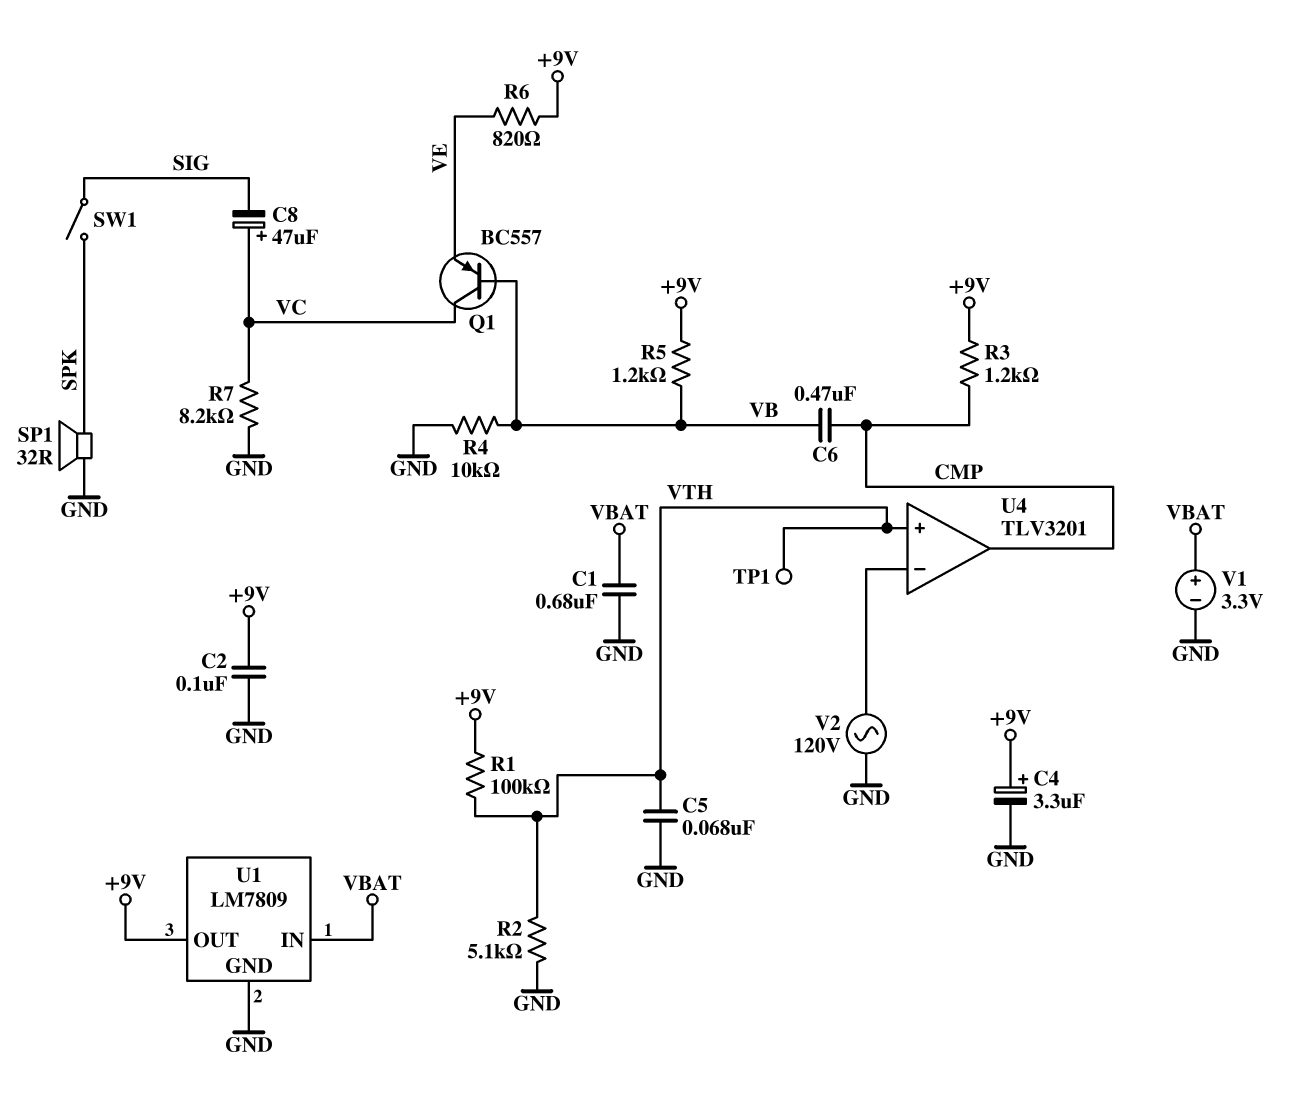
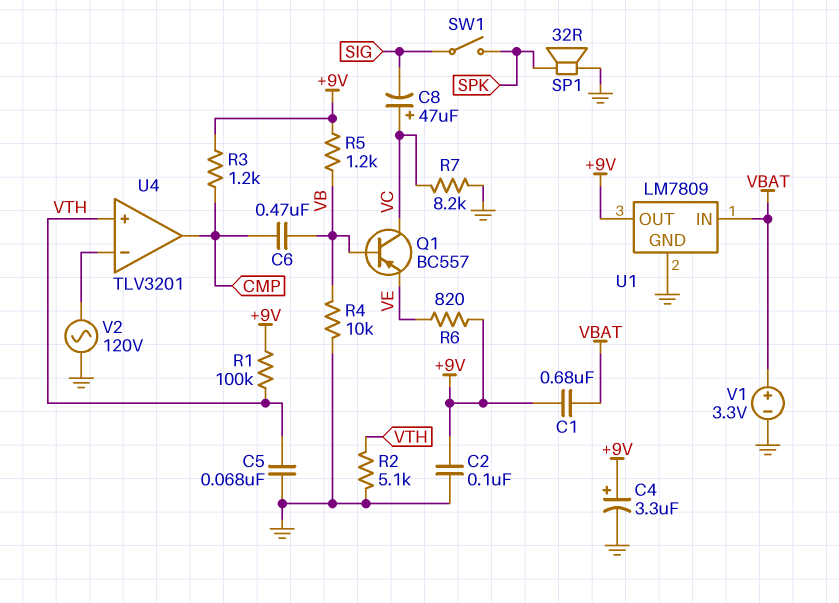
C1: 680nF (GND, VBAT) -> 680nF (+9V, VBAT)
TP1: test point (VTH) -> none

